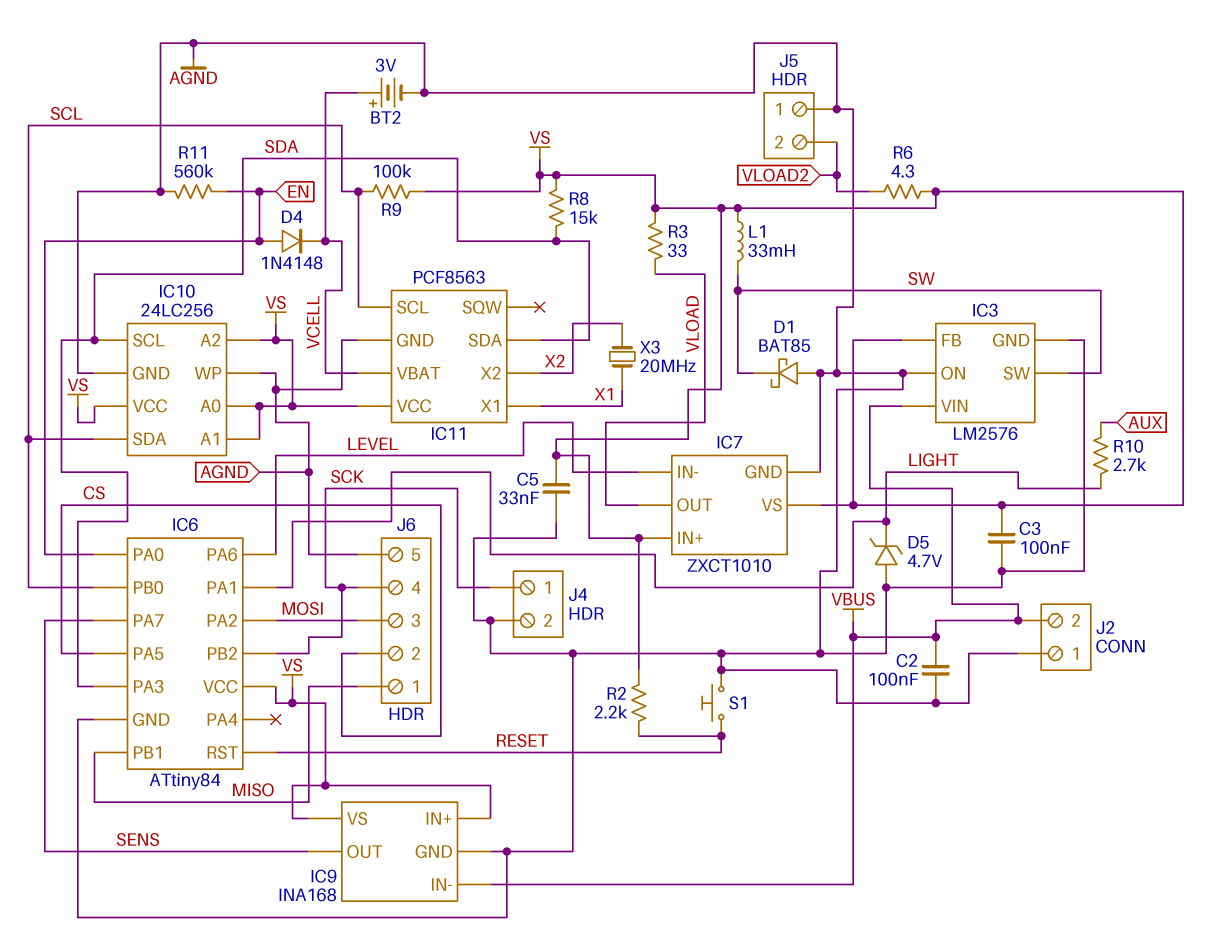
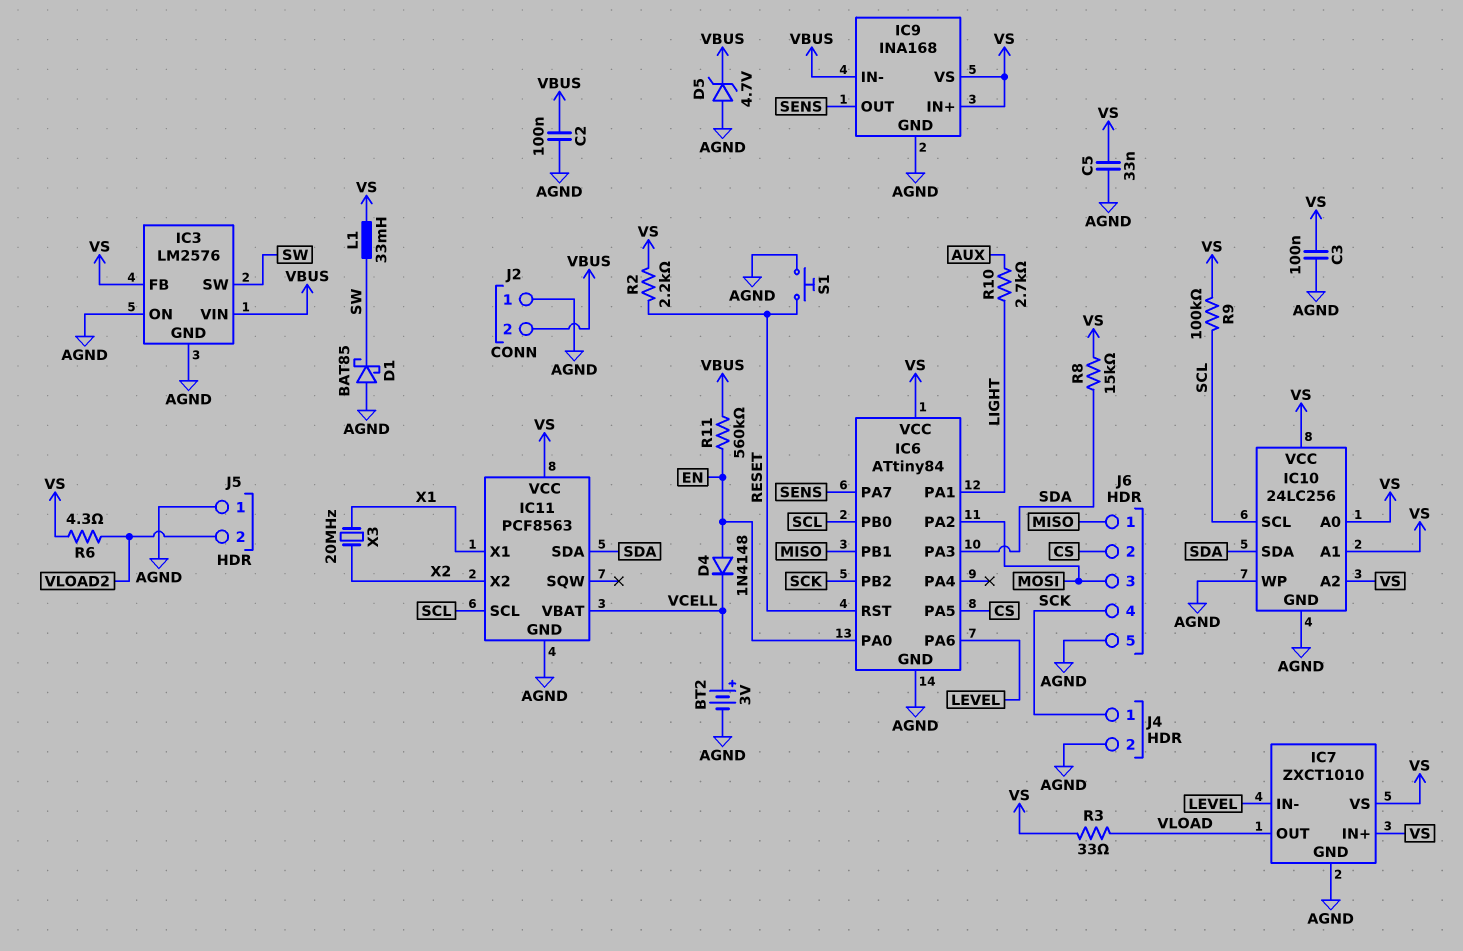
D5: zener 4.7V (A AGND, K LIGHT) -> zener 4.7V (A AGND, K VBUS)
IC10 pin SCL: SDA -> SCL
IC10 pin SDA: SCL -> SDA
R11: 560k (AGND, EN) -> 560k (EN, VBUS)

